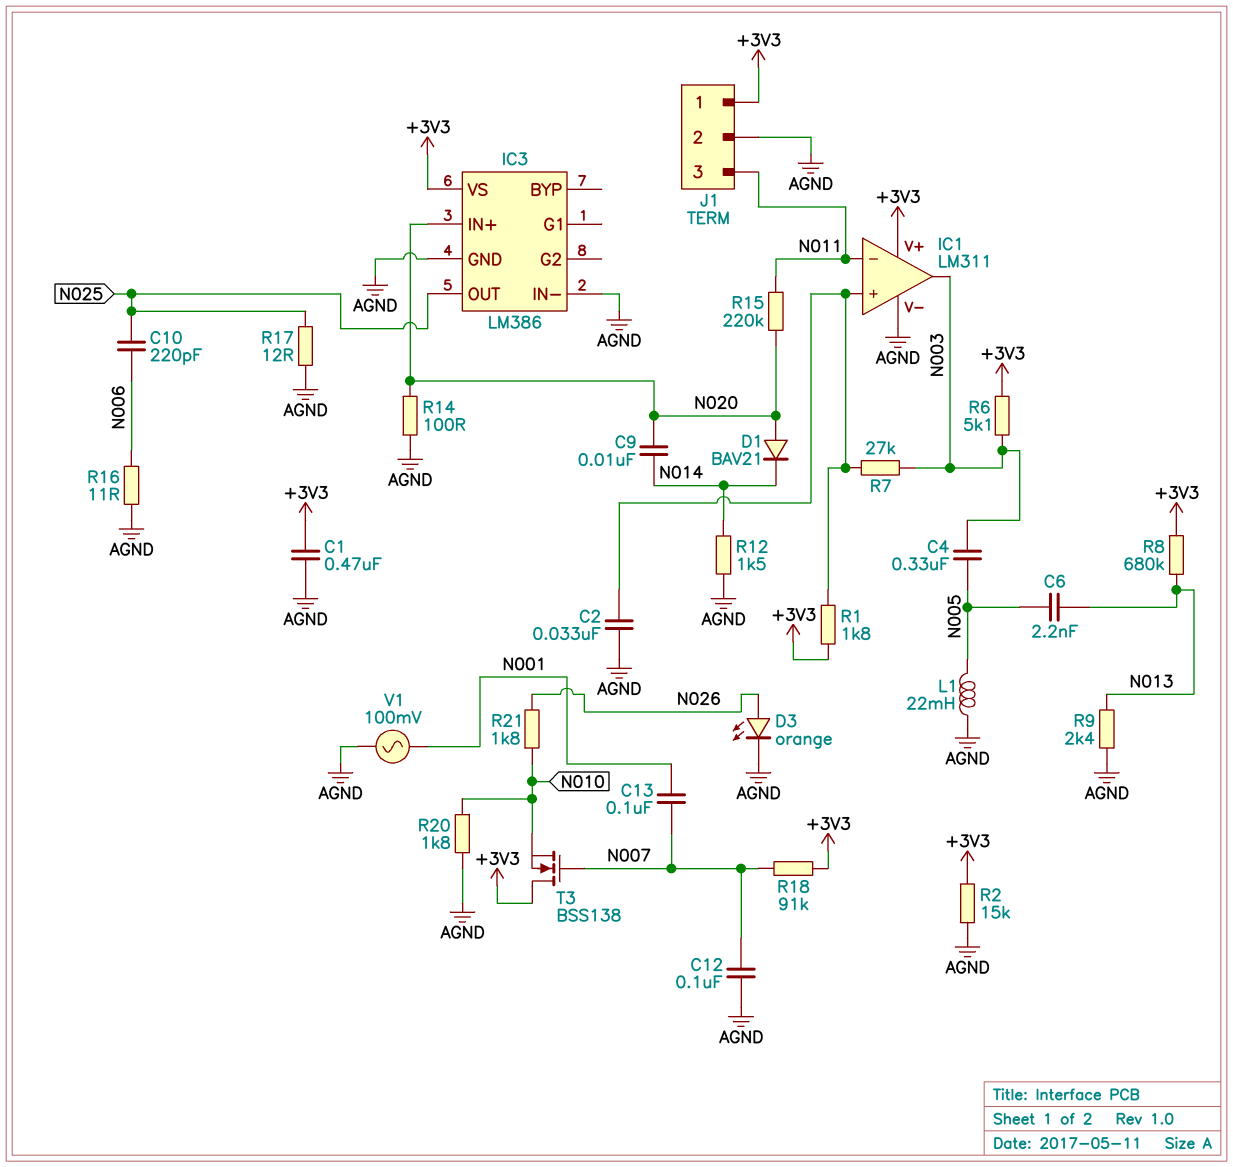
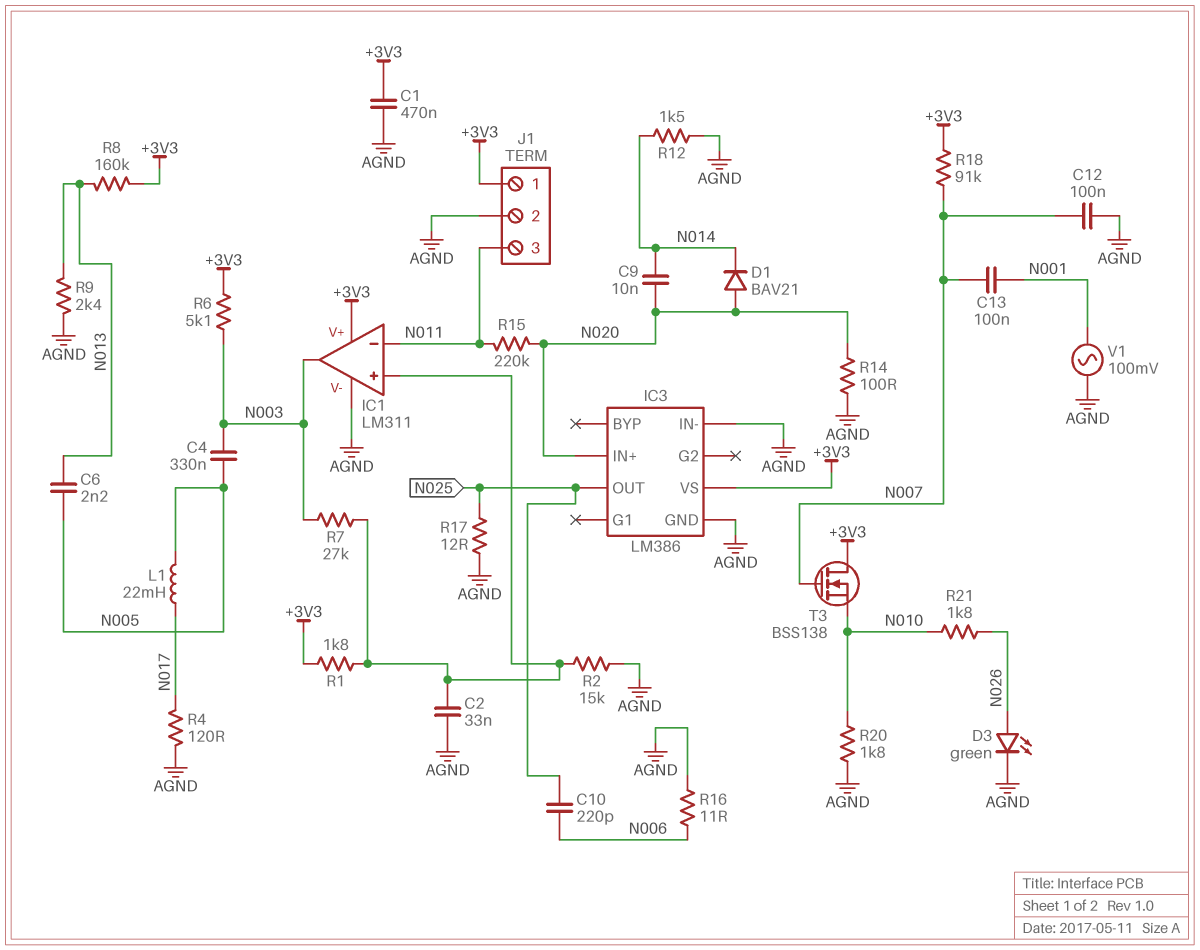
D3: LED orange (A N026, K AGND) -> LED green (A N026, K AGND)
L1: 22mH (AGND, N005) -> 22mH (N005, N017)
R2: 15k (+3V3, AGND) -> 15k (AGND, IC1/in+)
R4: none -> 120 (AGND, N017)
R8: 680k (+3V3, N013) -> 160k (+3V3, N013)

